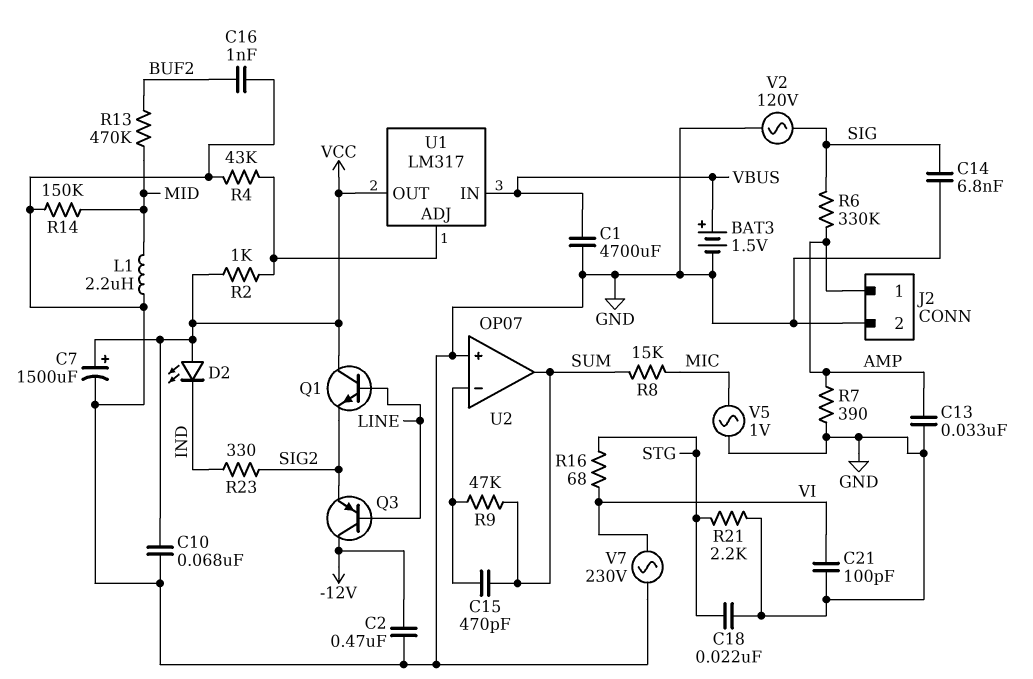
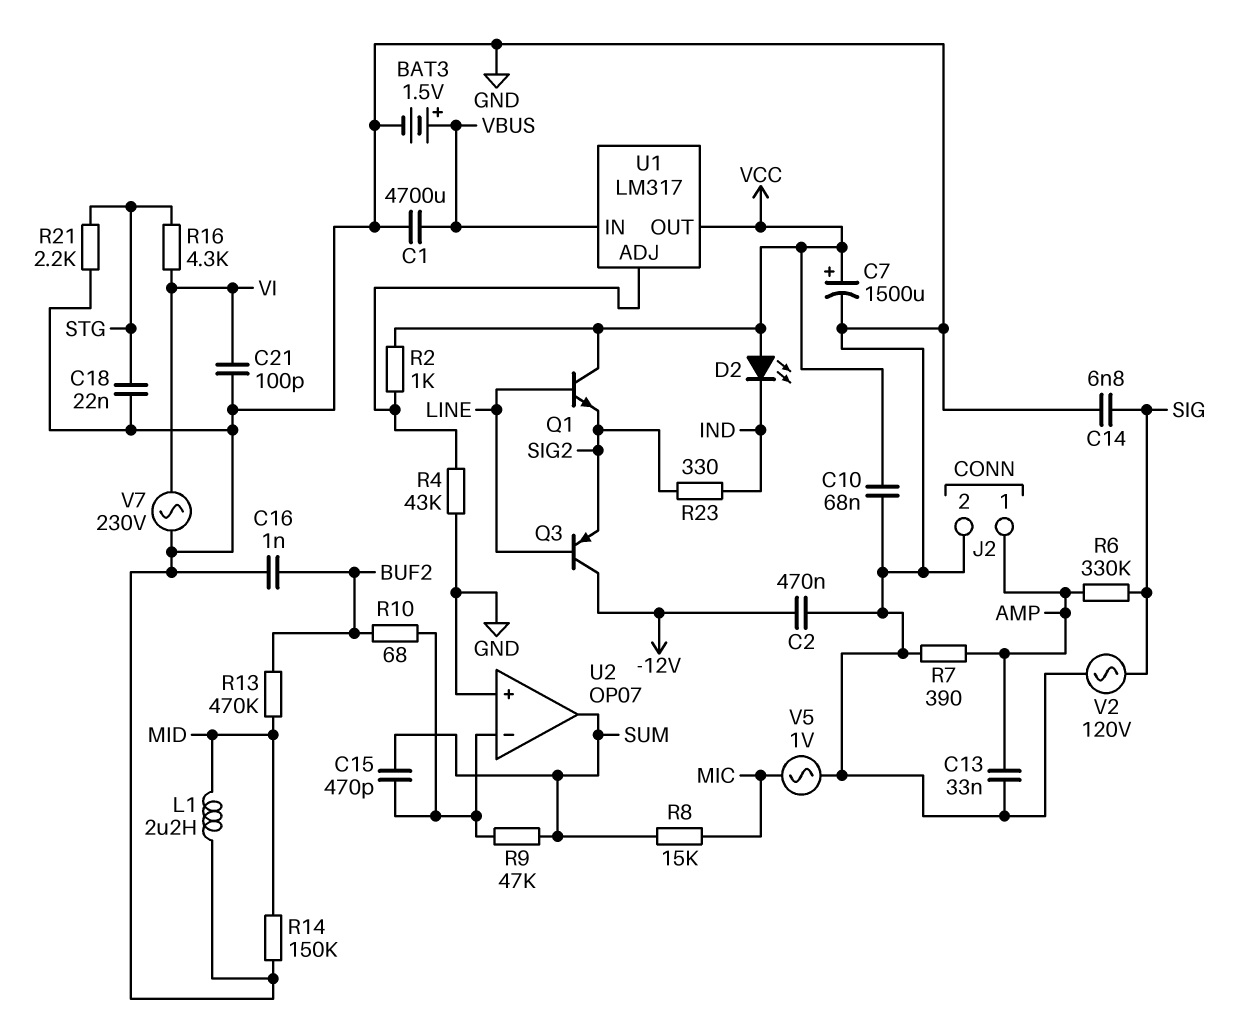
R10: none -> 68 (BUF2, U2/in-)
R16: 68 (STG, VI) -> 4.3k (STG, VI)

